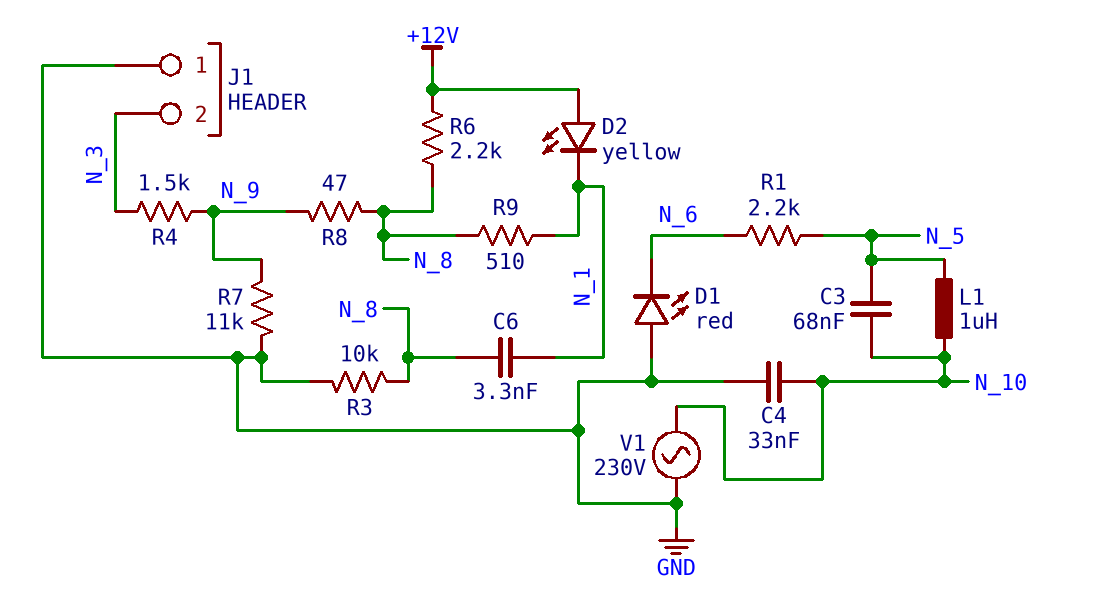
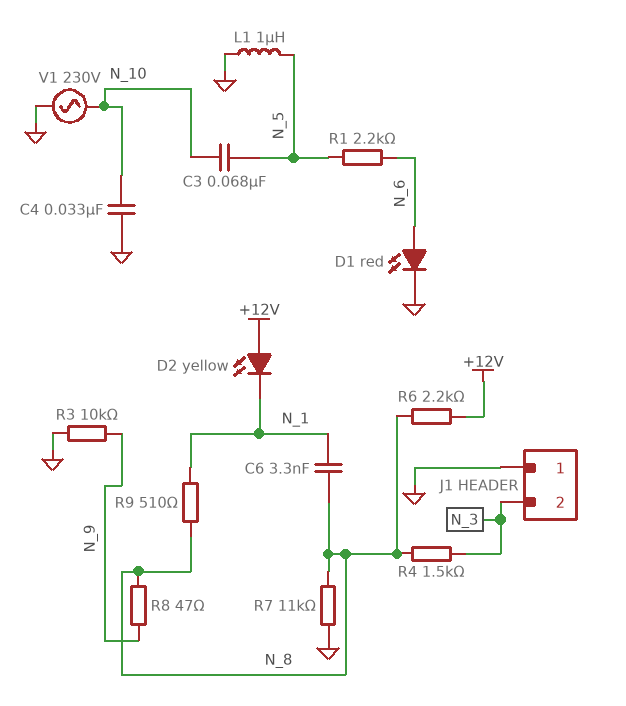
D1: LED red (A GND, K N_6) -> LED red (A N_6, K GND)
L1: 1uH (N_5, N_10) -> 1uH (GND, N_5)
R3: 10k (GND, N_8) -> 10k (GND, N_9)
R4: 1.5k (N_3, N_9) -> 1.5k (N_3, N_8)
R7: 11k (GND, N_9) -> 11k (GND, N_8)

